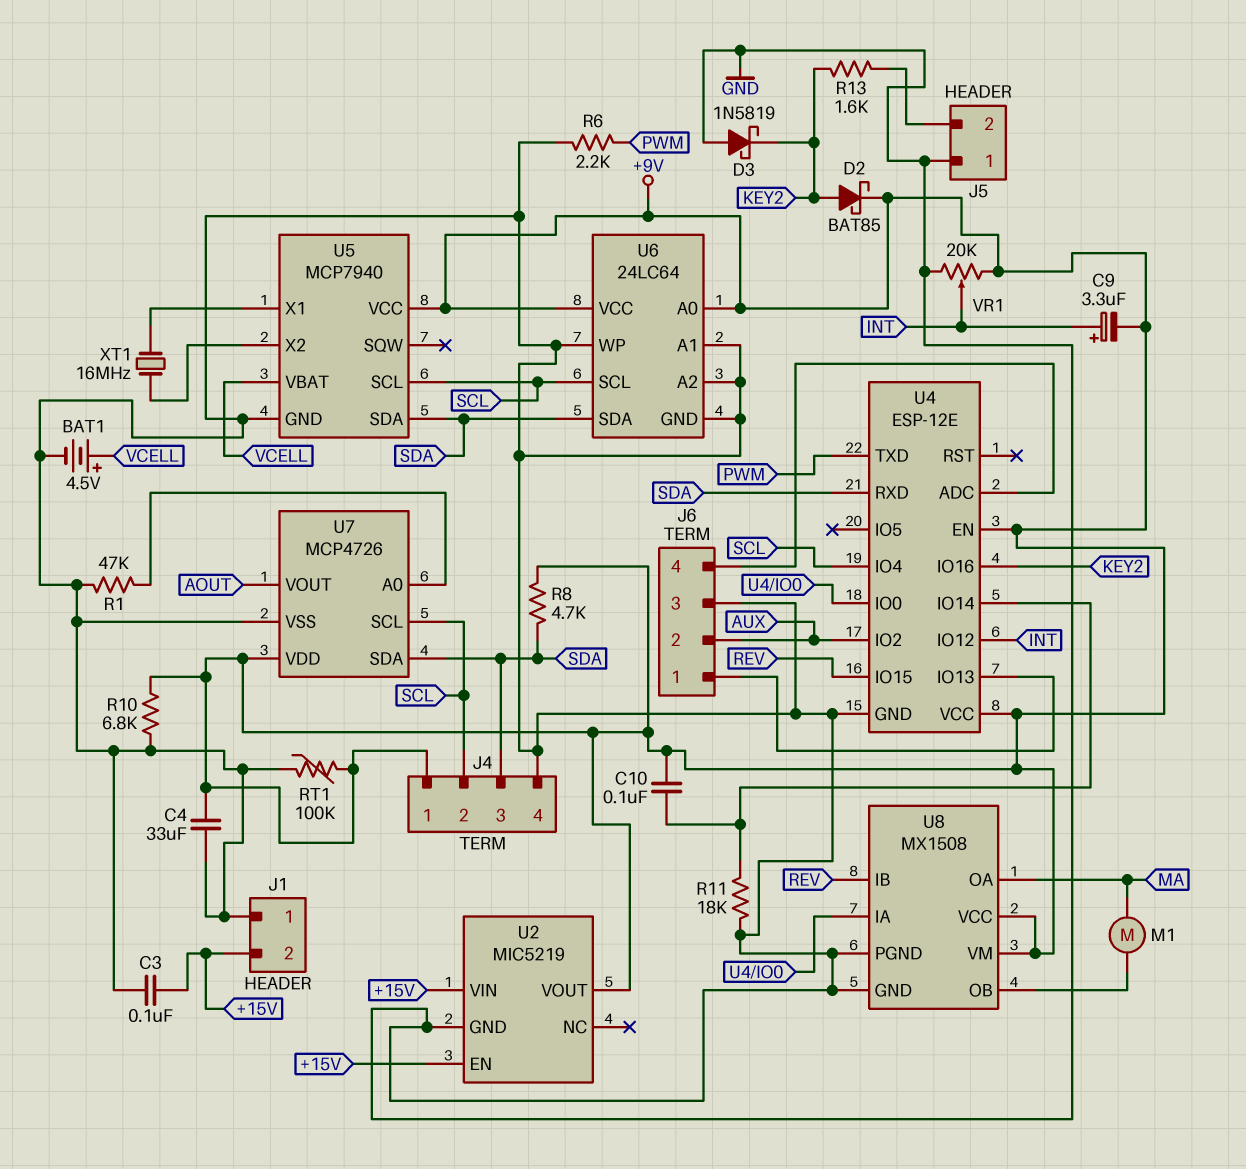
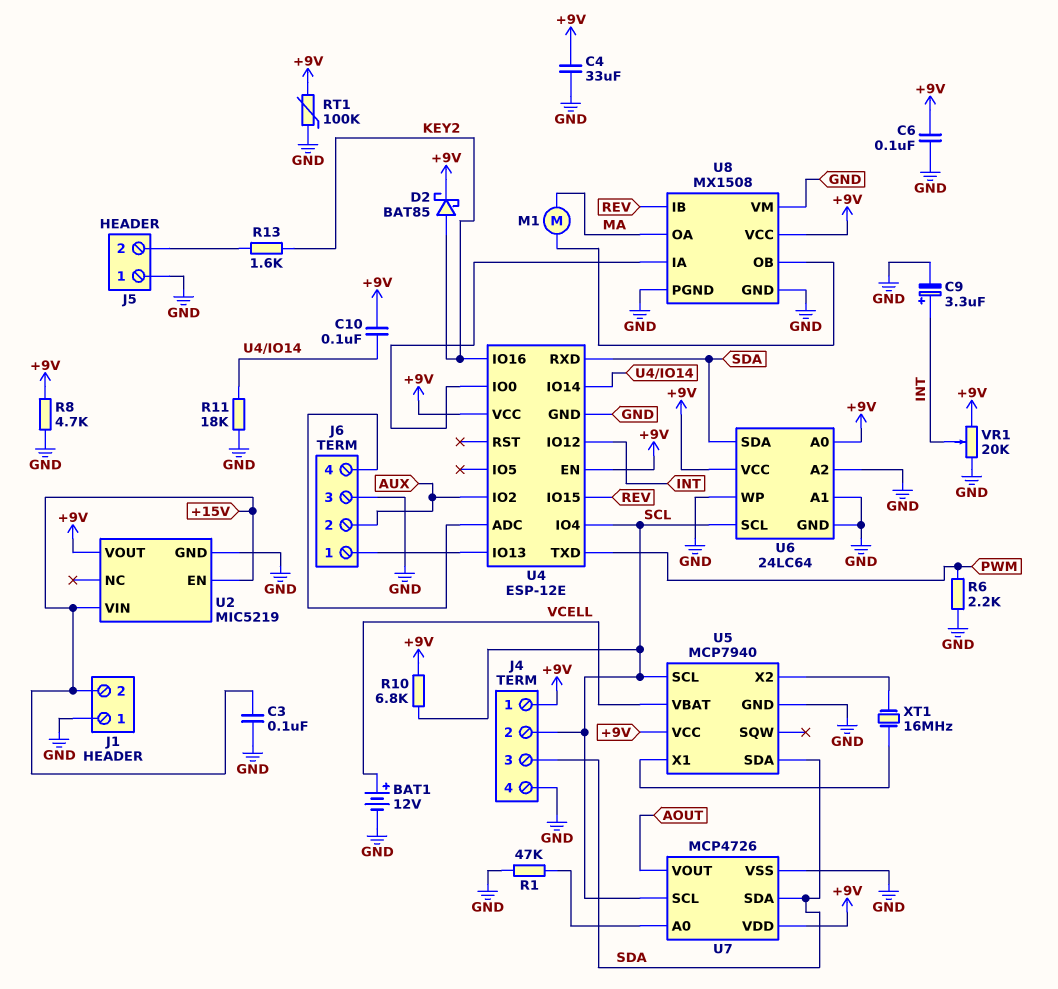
BAT1: 4.5V (plus VCELL, minus GND) -> 12V (plus VCELL, minus GND)
C6: none -> 100nF (+9V, GND)
C9: 3.3uF (plus INT, minus +9V) -> 3.3uF (plus INT, minus GND)
D3: schottky 1N5819 (A GND, K KEY2) -> none
R8: 4.7k (+9V, SDA) -> 4.7k (+9V, GND)
R10: 6.8k (+9V, GND) -> 6.8k (+9V, SCL)
U8 pin VM: +9V -> GND

